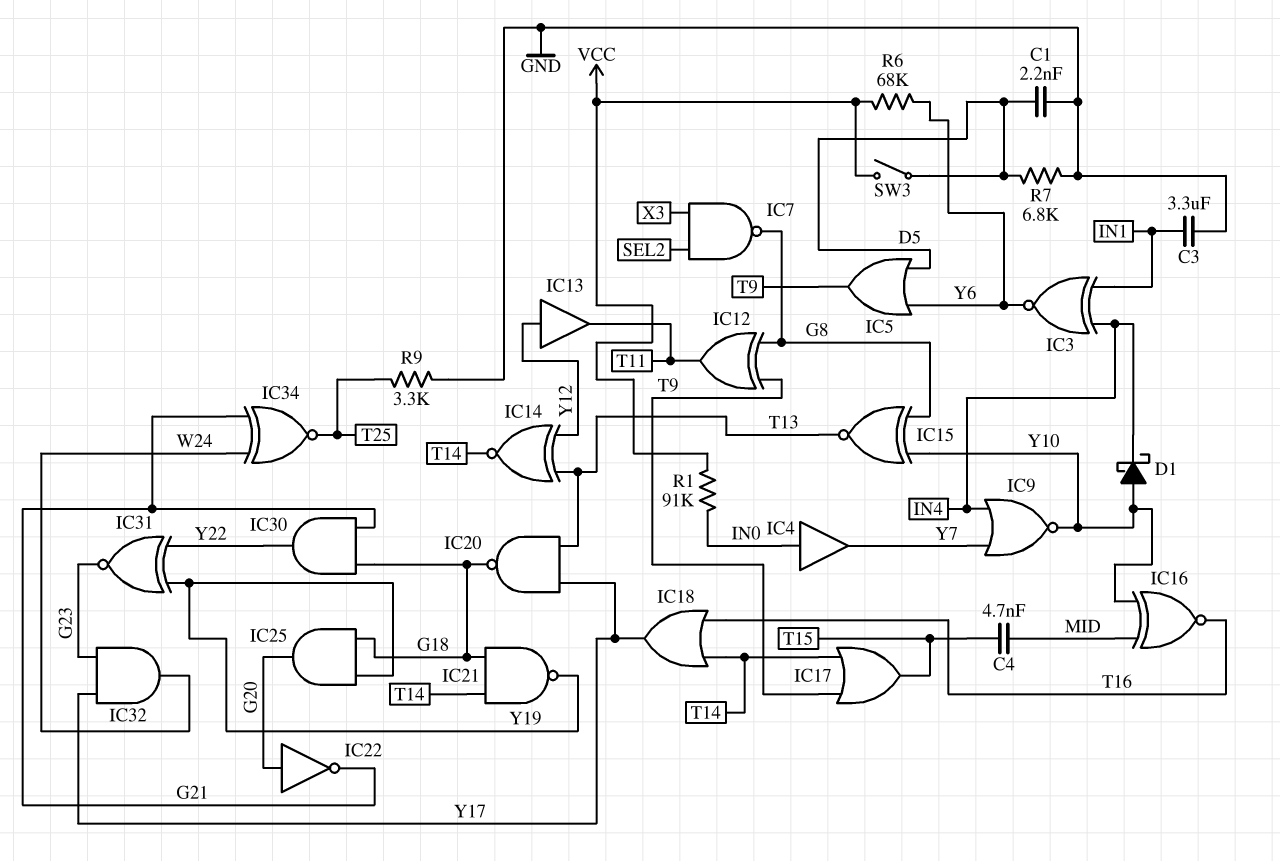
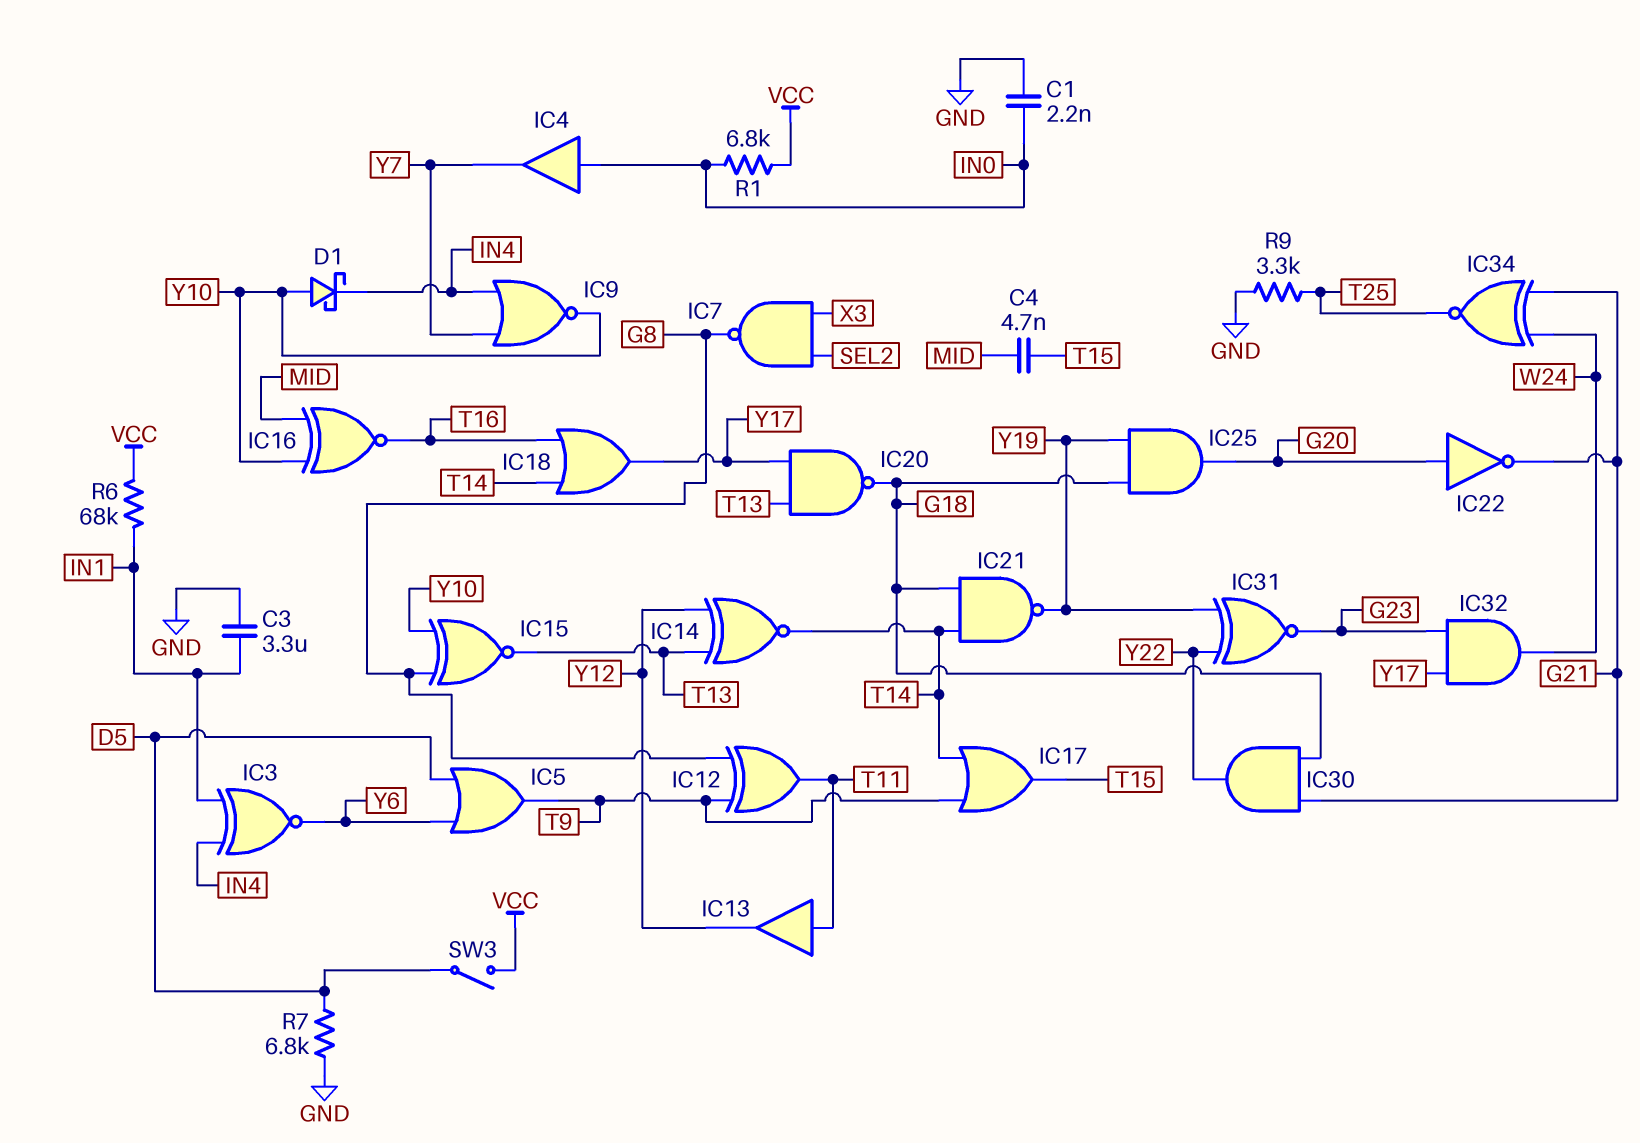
C1: 2.2nF (D5, GND) -> 2.2nF (GND, IN0)
IC13: buffer (in Y12, out T11) -> buffer (in T11, out Y12)
R1: 91k (IN0, VCC) -> 6.8k (IN0, VCC)
R6: 68k (VCC, Y6) -> 68k (IN1, VCC)

